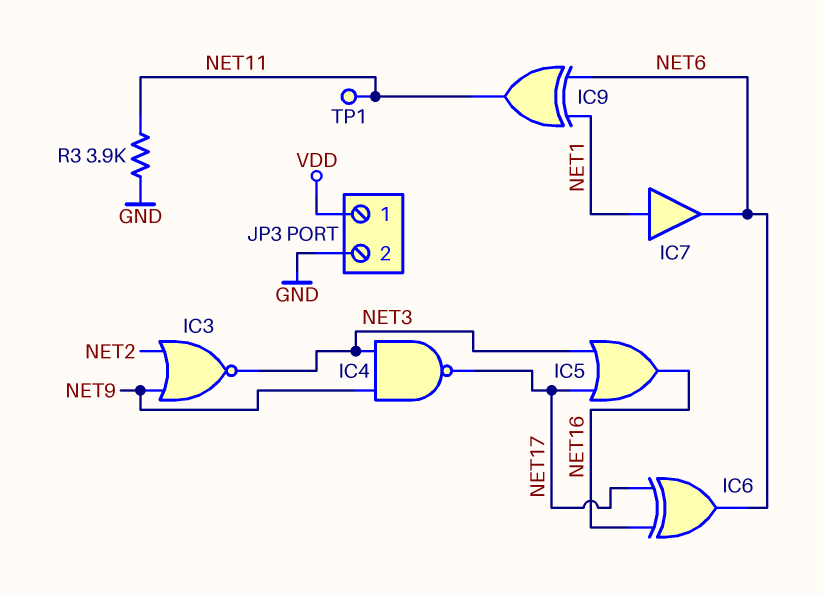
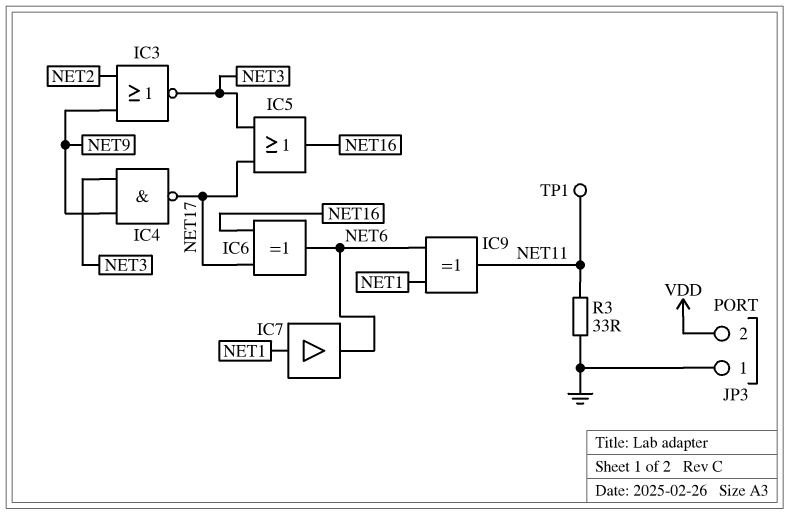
JP3 pin 1: VDD -> GND
JP3 pin 2: GND -> VDD
R3: 3.9k (GND, NET11) -> 33 (GND, NET11)

